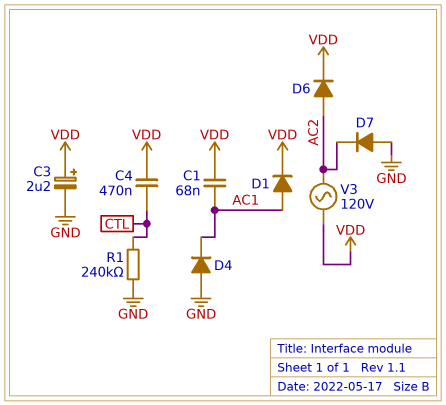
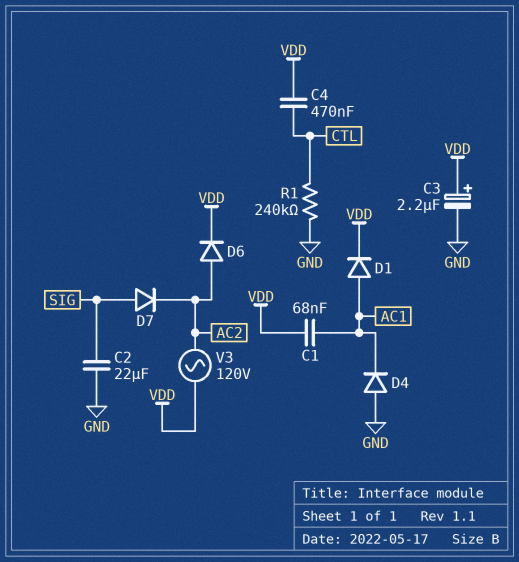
C2: none -> 22uF (GND, SIG)
D7: diode (A GND, K AC2) -> diode (A SIG, K AC2)

